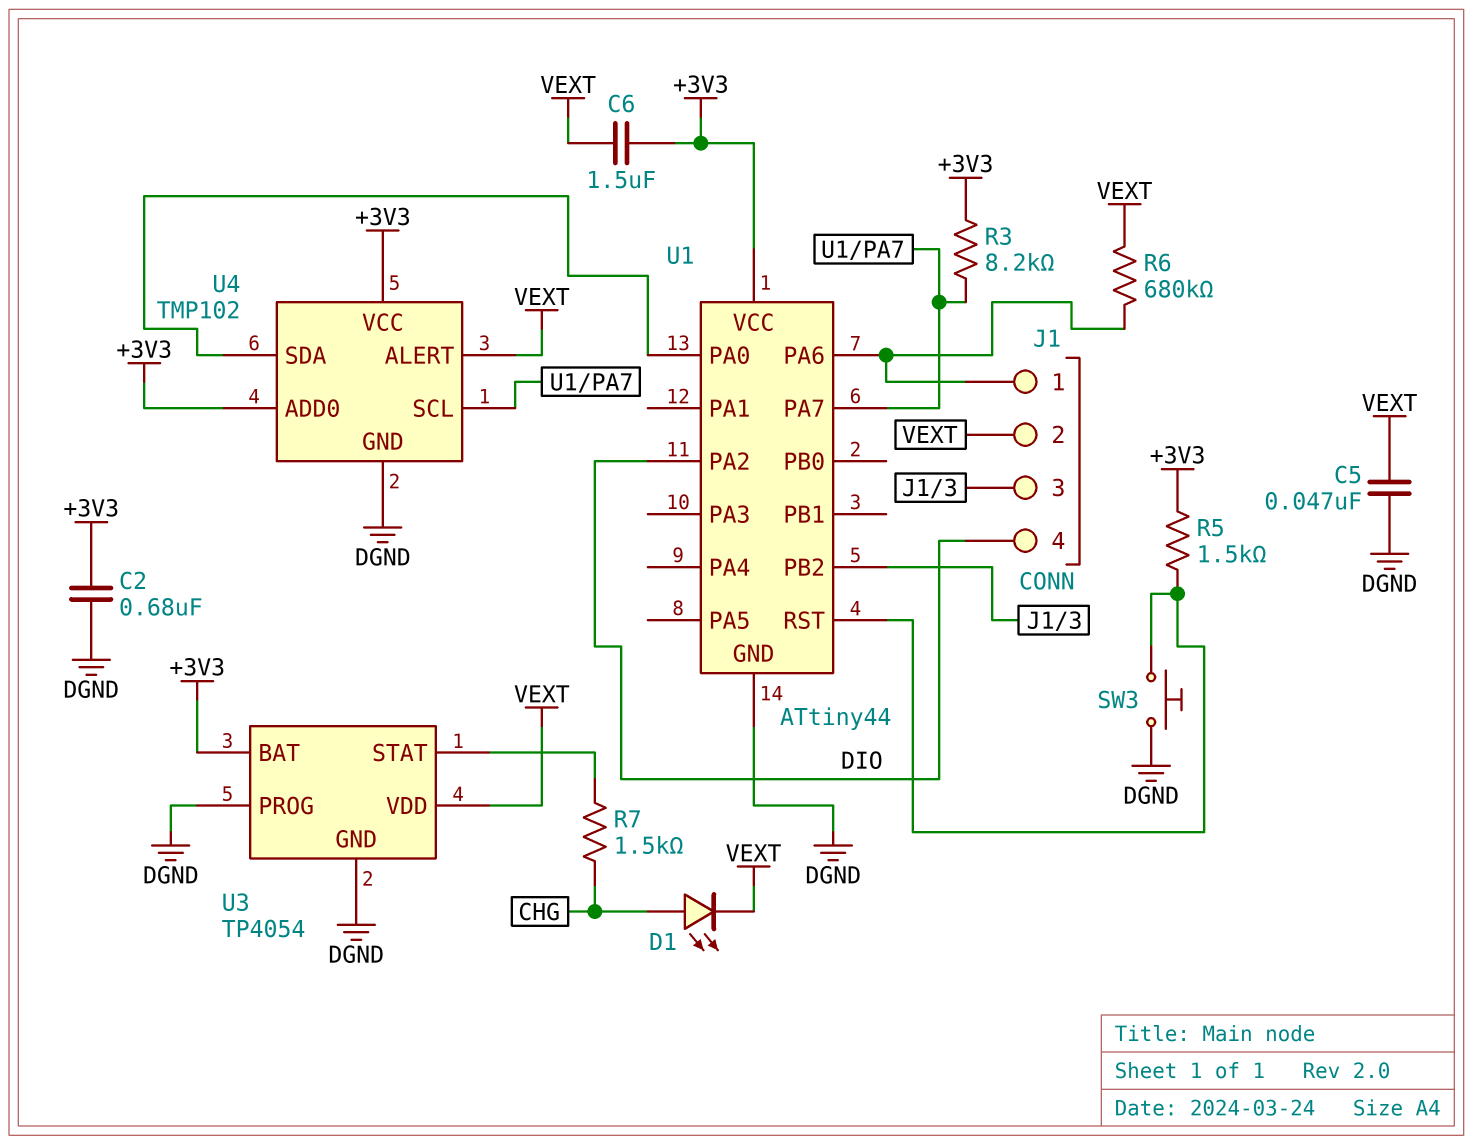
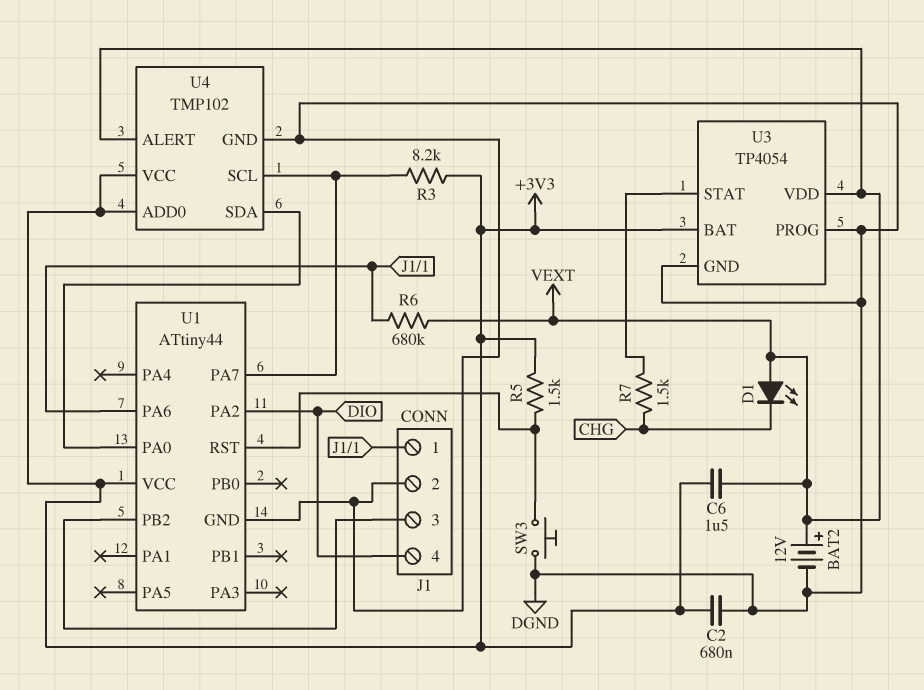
BAT2: none -> 12V (plus VEXT, minus DGND)
C5: 47nF (DGND, VEXT) -> none
D1: LED (A CHG, K VEXT) -> LED (A VEXT, K CHG)
J1 pin 2: VEXT -> DGND

